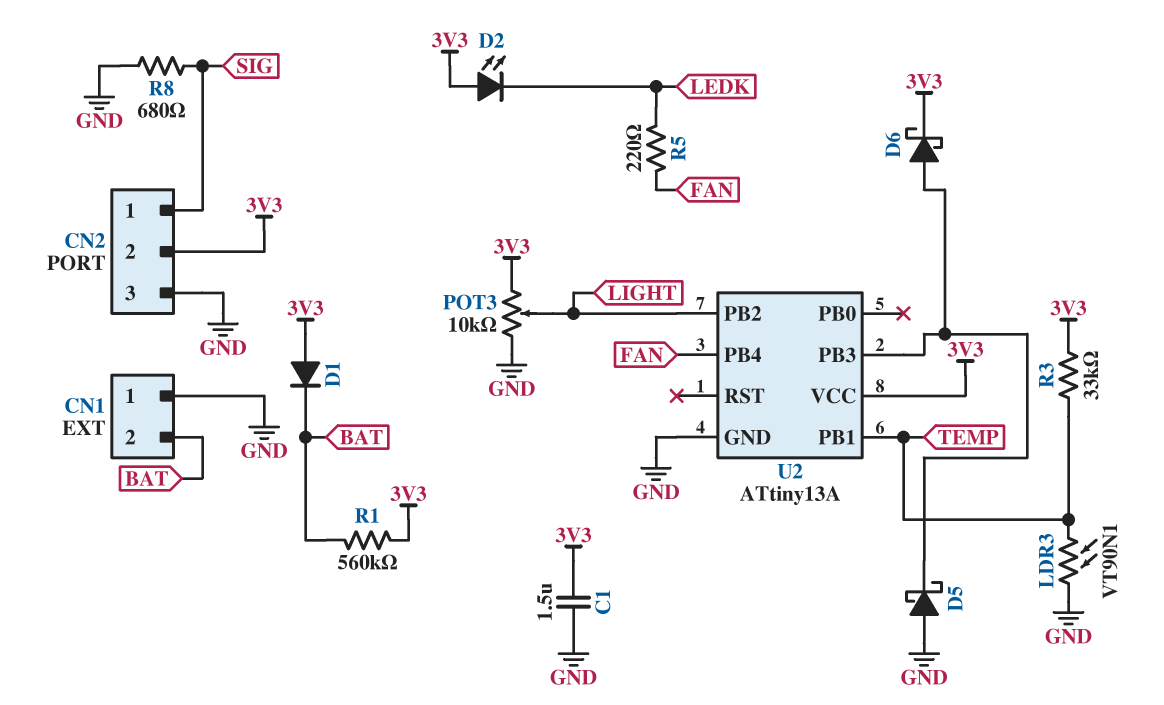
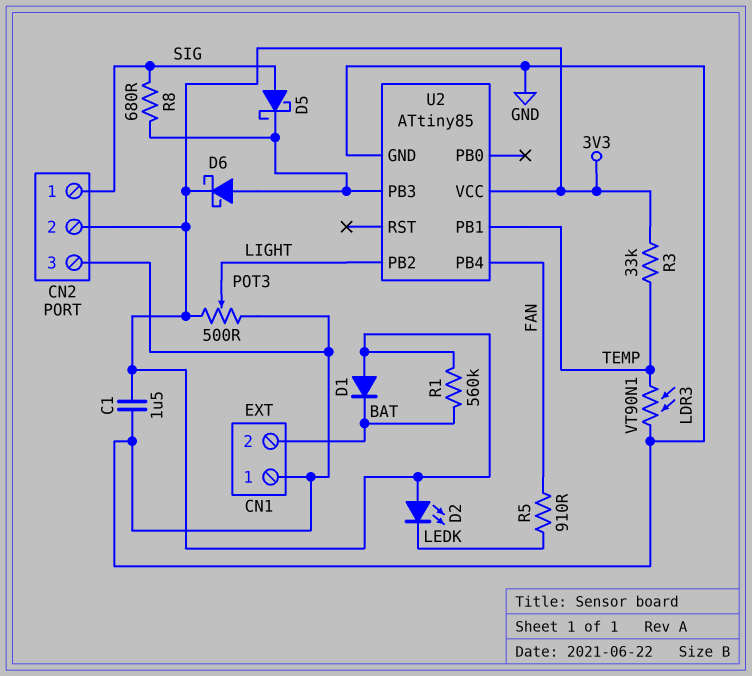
D5: schottky (A GND, K U2/PB3) -> schottky (A SIG, K U2/PB3)
POT3: 10k (3V3, GND, wiper LIGHT) -> 500 (3V3, GND, wiper LIGHT)
R5: 220 (FAN, LEDK) -> 910 (FAN, LEDK)
R8: 680 (GND, SIG) -> 680 (SIG, U2/PB3)
U2: ATtiny13A -> ATtiny85

